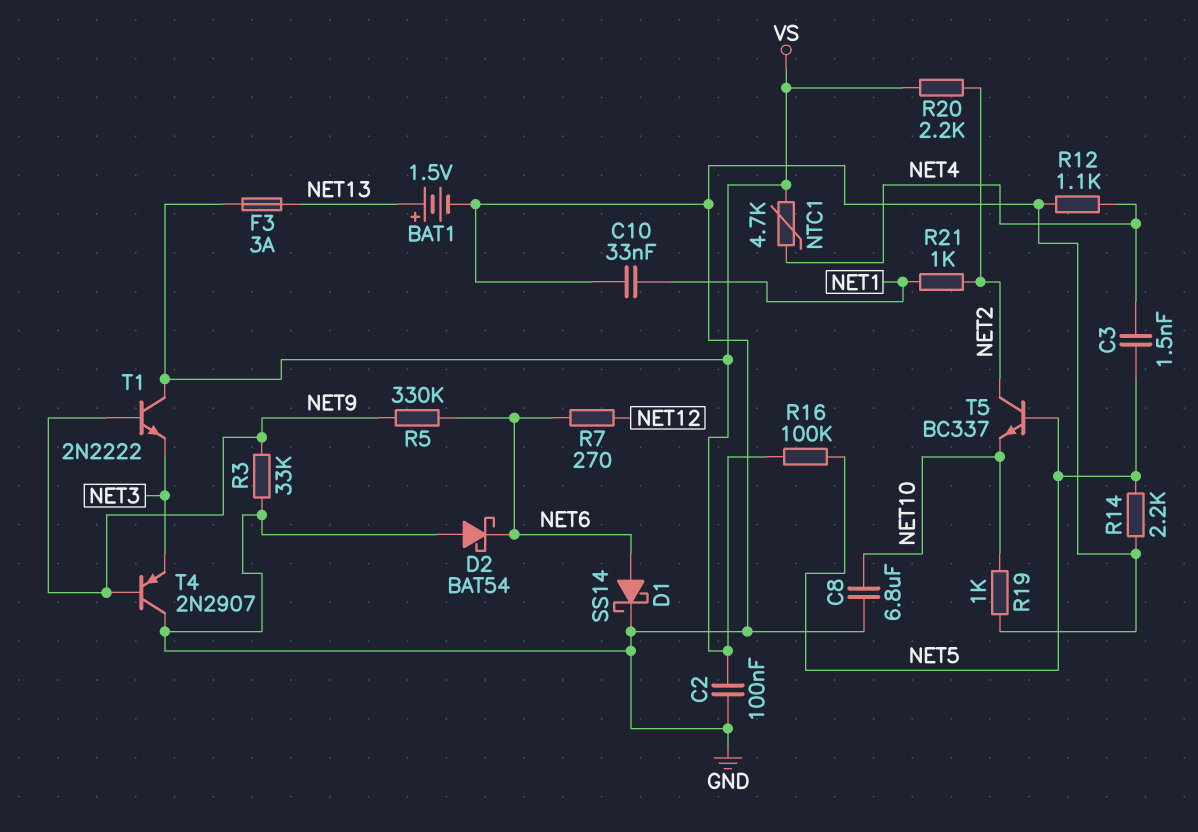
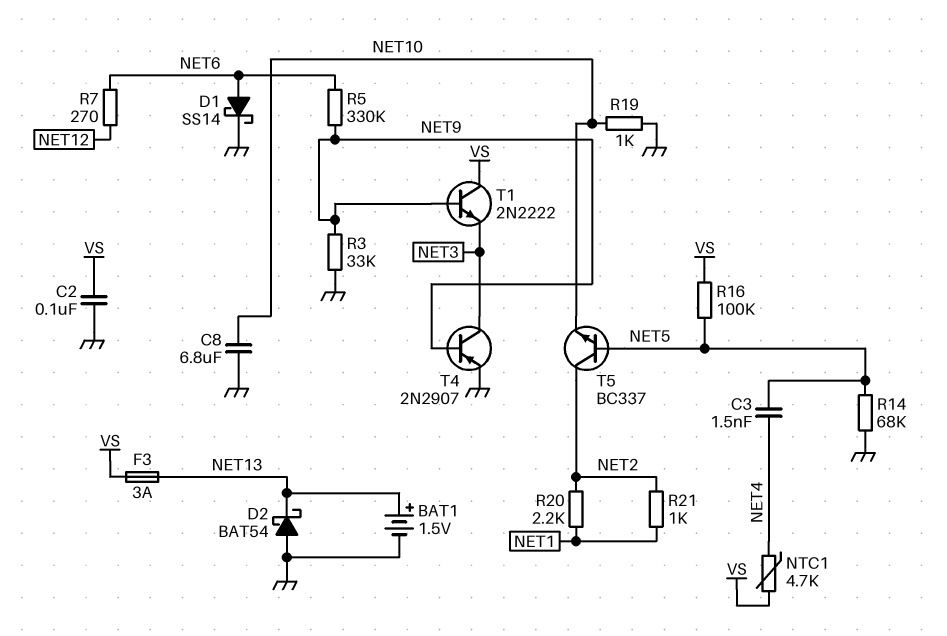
C10: 33nF (GND, NET1) -> none
D2: schottky BAT54 (A GND, K NET6) -> schottky BAT54 (A GND, K NET13)
R12: 1.1k (GND, NET4) -> none
R14: 2.2k (GND, NET5) -> 68k (GND, NET5)
R20: 2.2k (NET2, VS) -> 2.2k (NET1, NET2)
T4: PNP 2N2907 (B NET9, C GND, E NET3) -> PNP 2N2907 (B NET9, C NET3, E GND)

